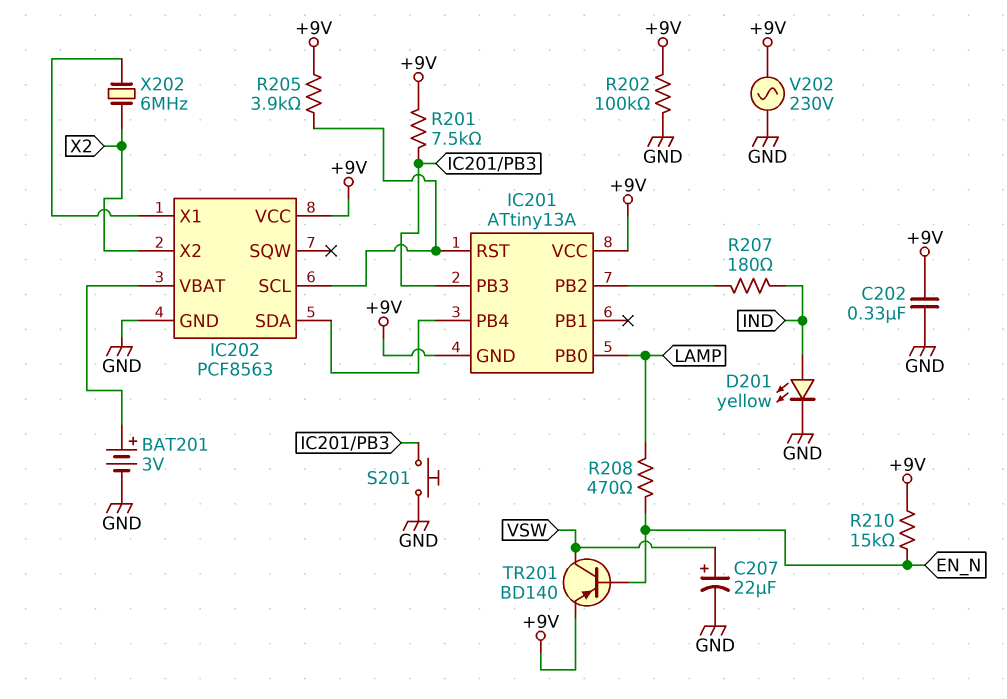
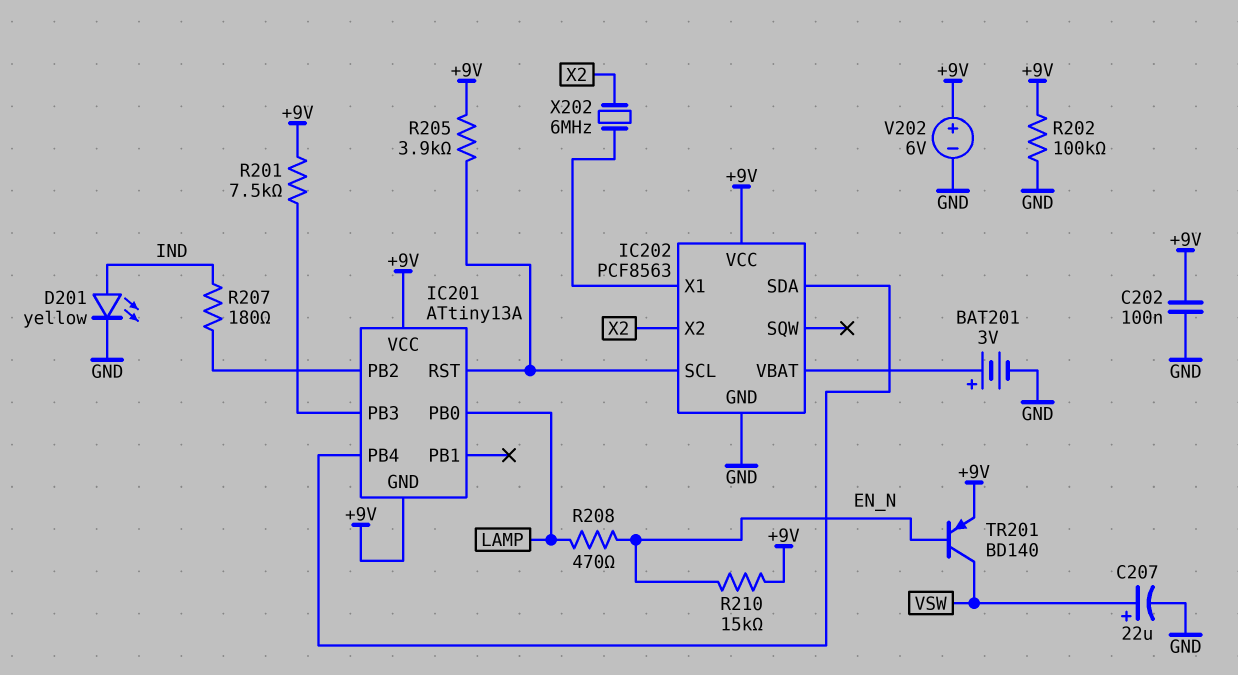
C202: 330nF (+9V, GND) -> 100nF (+9V, GND)
S201: button (GND, IC201/PB3) -> none
V202: AC 230V (+9V, GND) -> 6V (plus +9V, minus GND)

